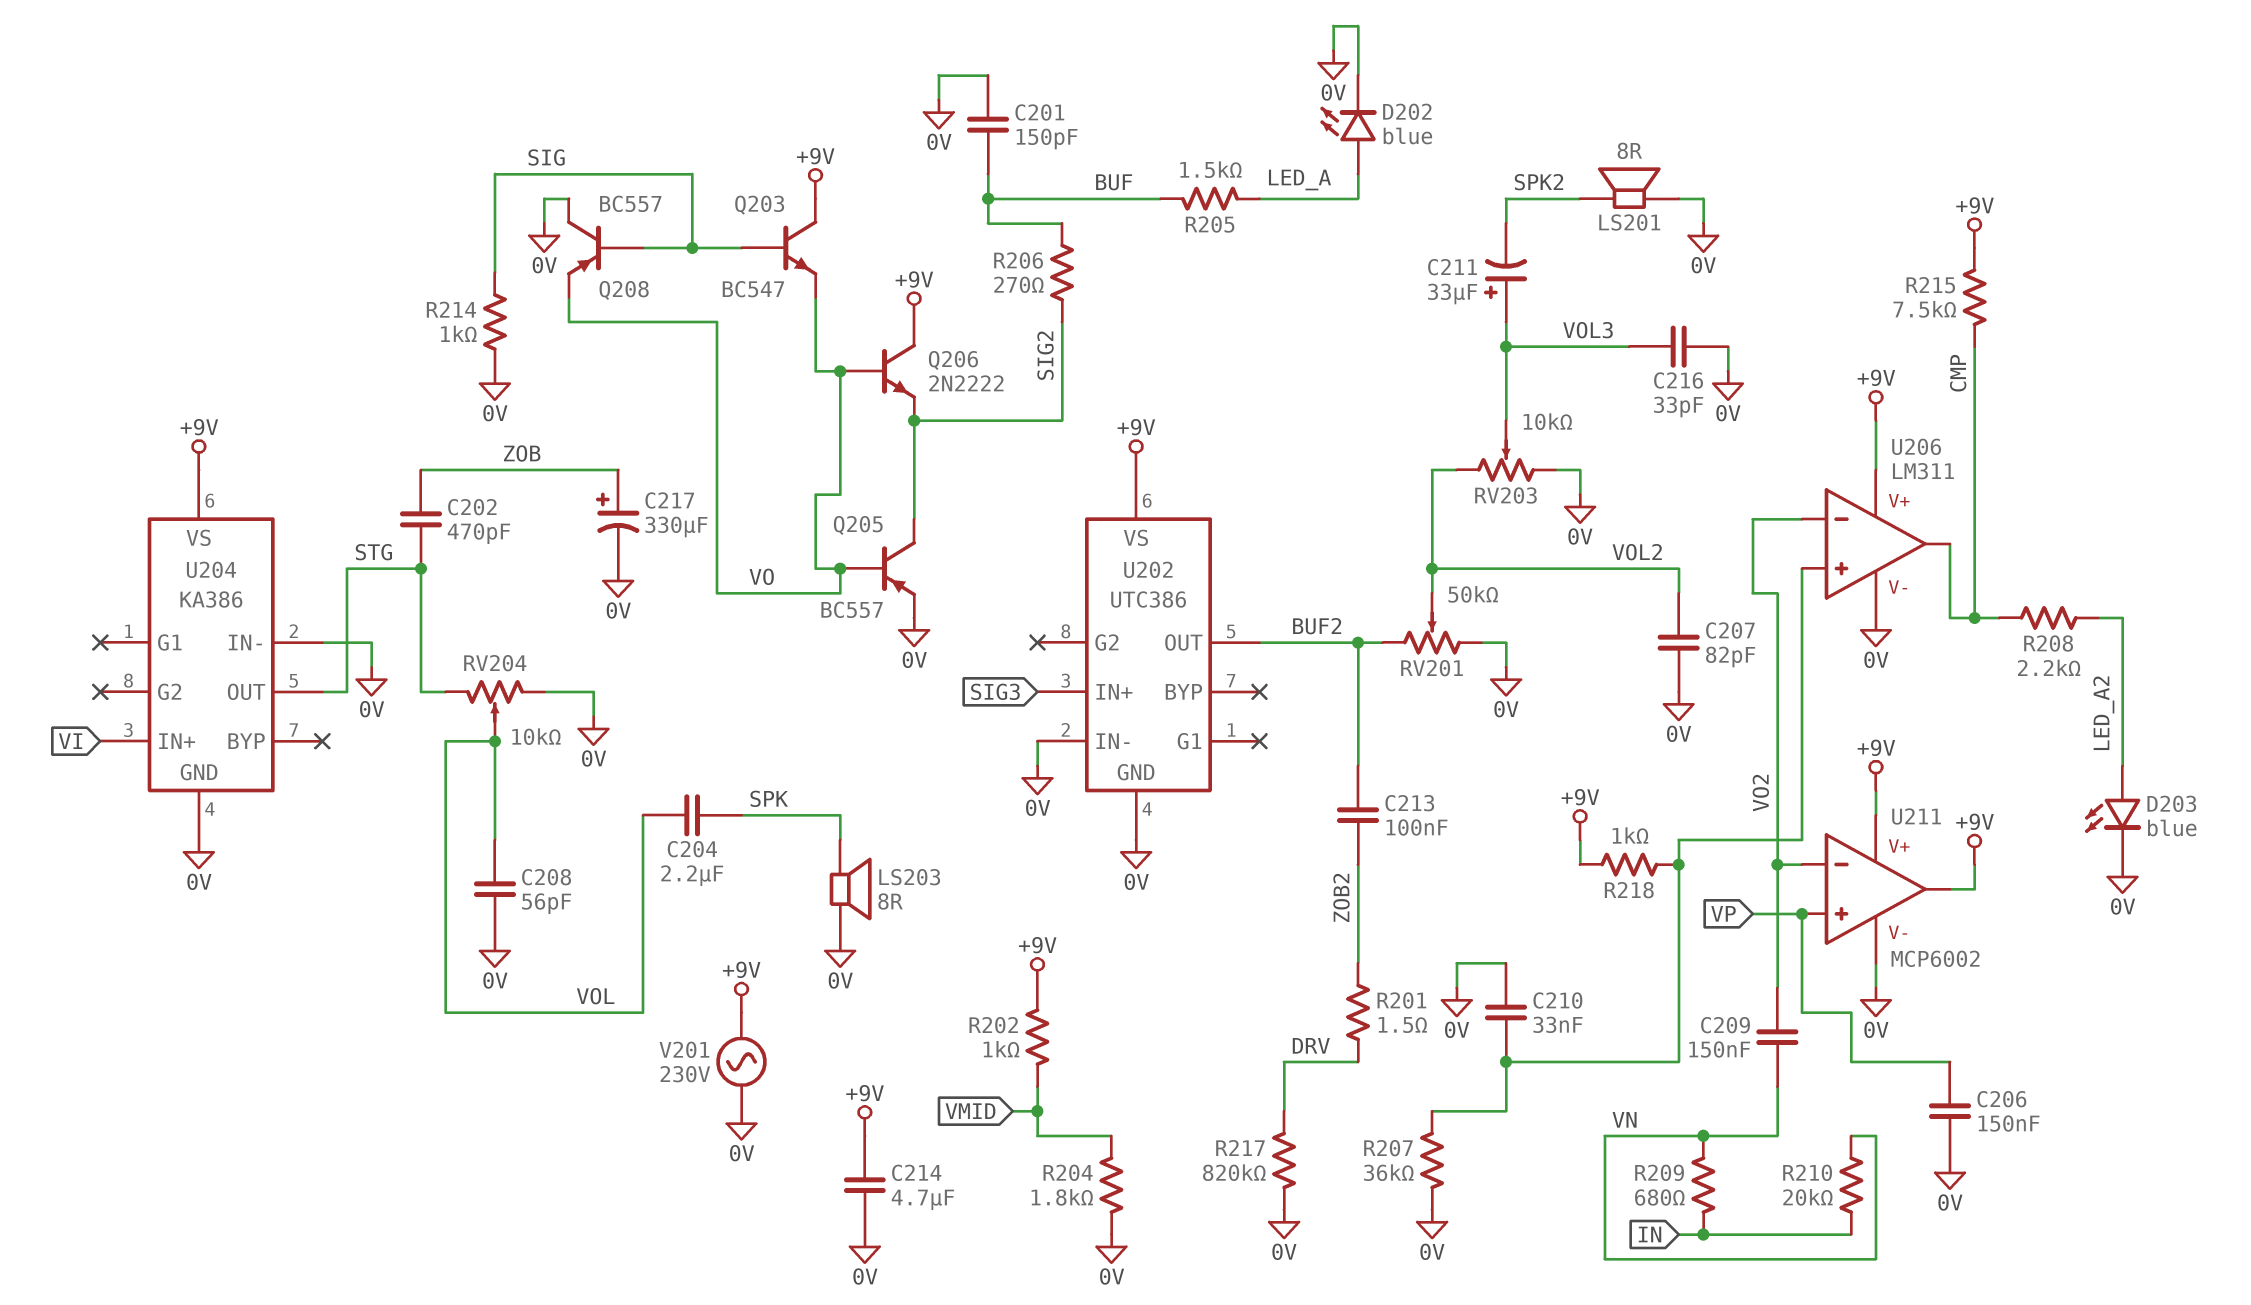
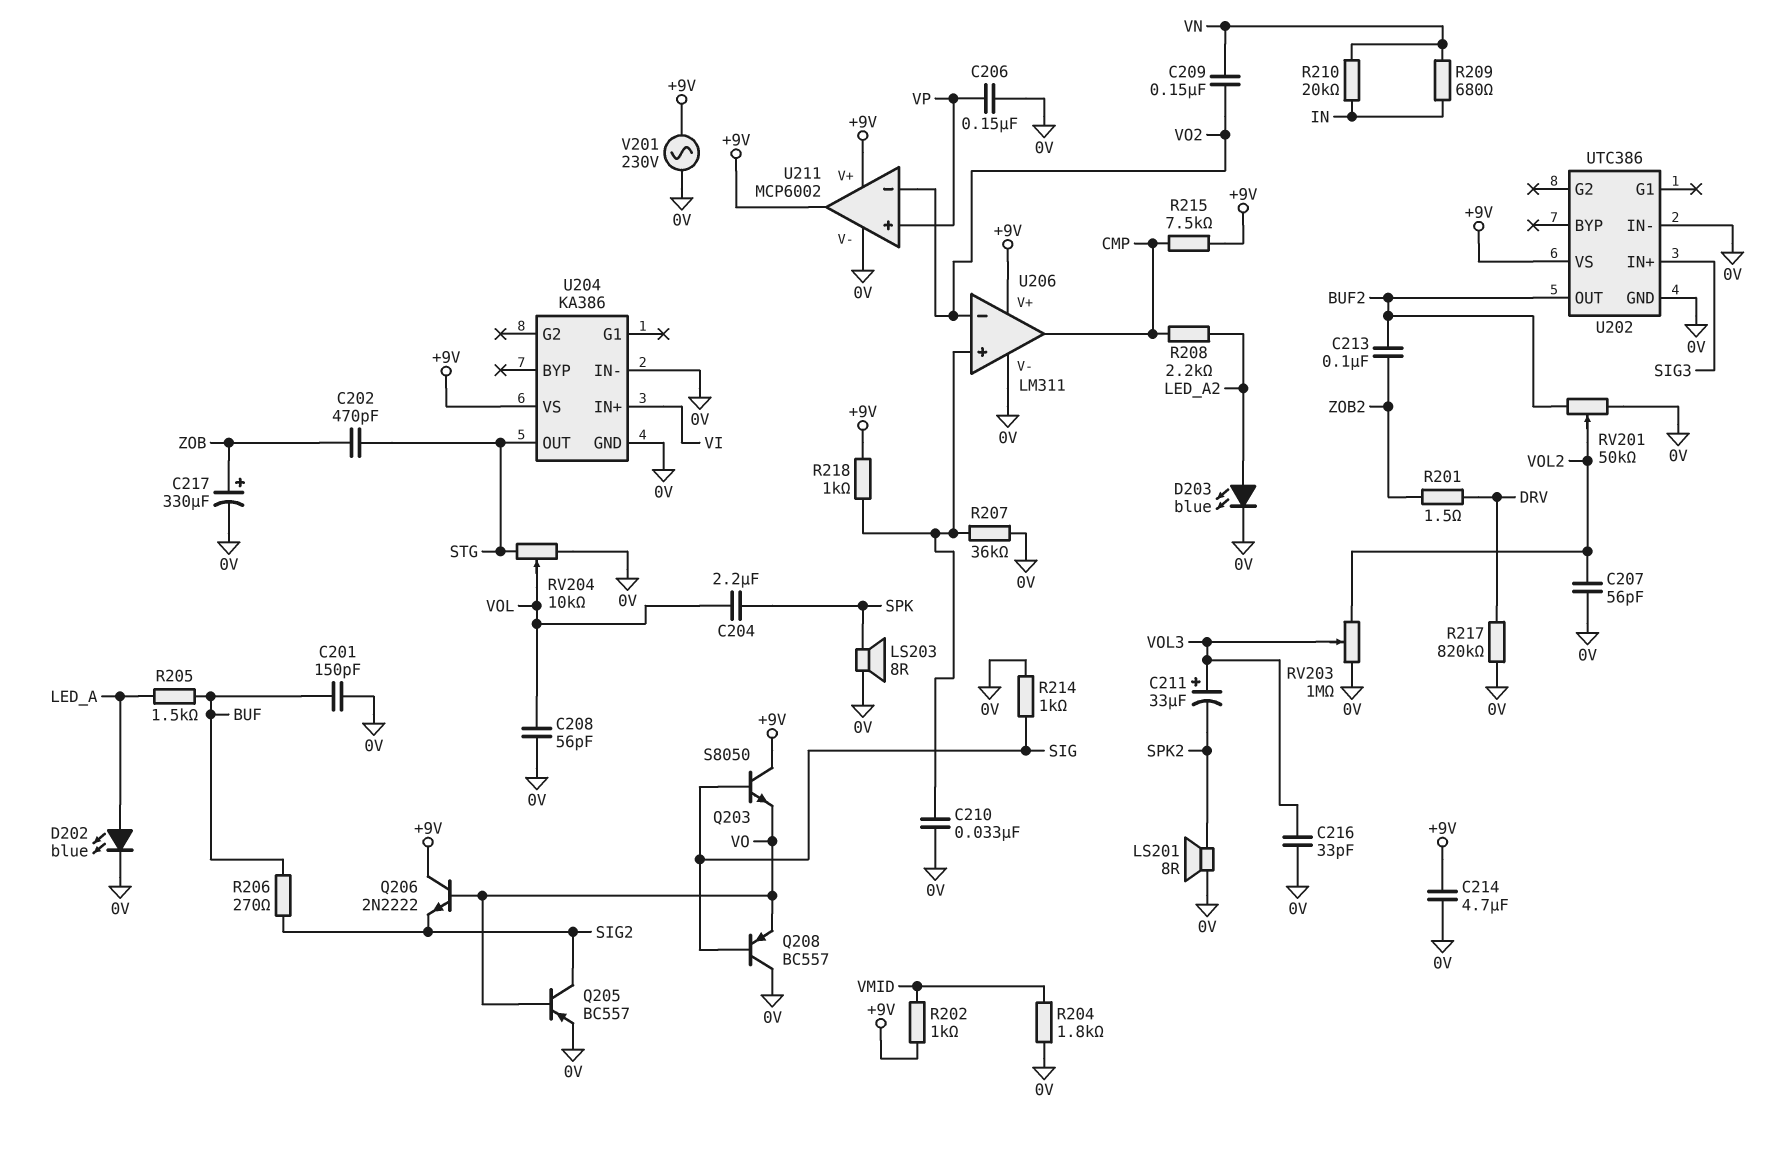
C207: 82pF (0V, VOL2) -> 56pF (0V, VOL2)
Q203: NPN BC547 (B SIG, C +9V, E VO) -> NPN S8050 (B SIG, C +9V, E VO)
RV203: 10k (0V, VOL2, wiper VOL3) -> 1M (0V, VOL2, wiper VOL3)

